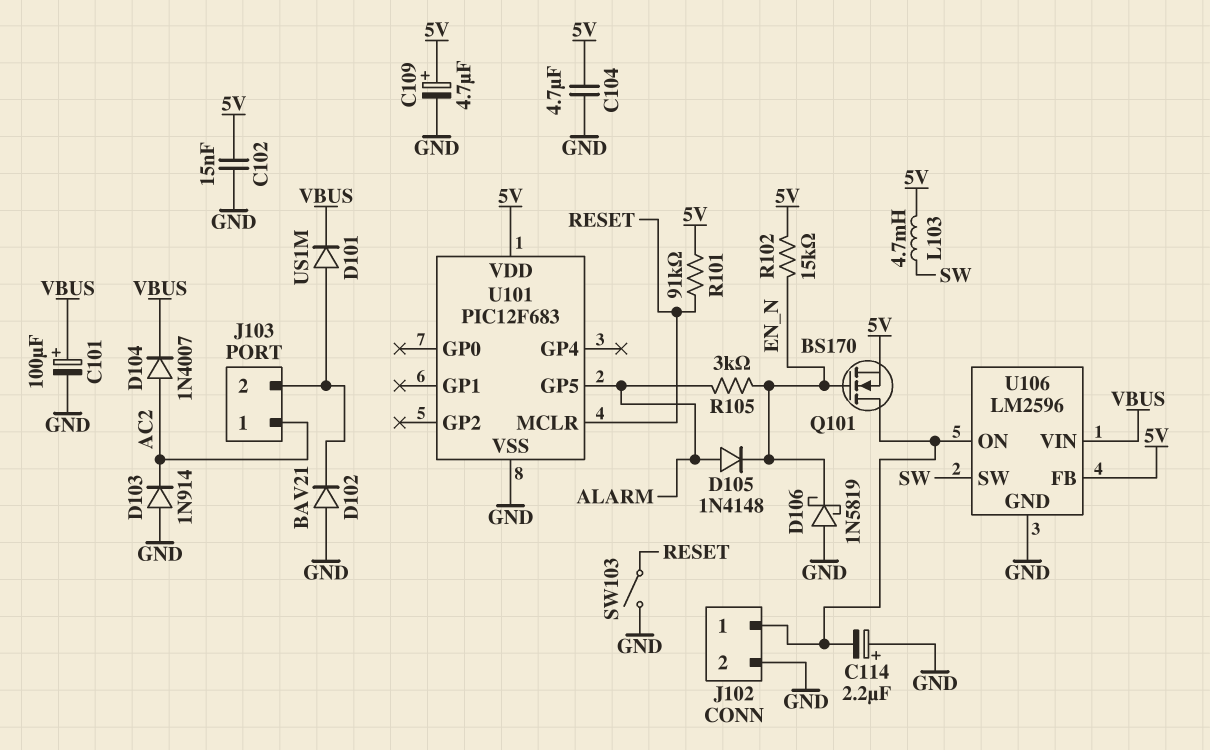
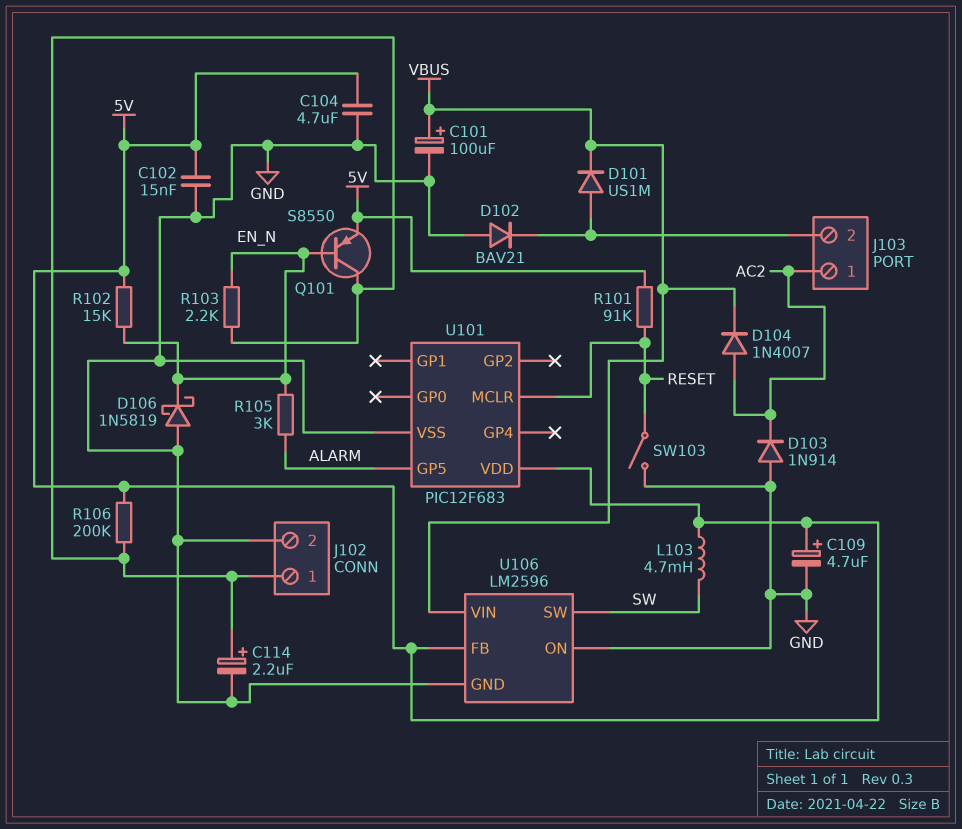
C114: 2.2uF (plus GND, minus J102/1) -> 2.2uF (plus J102/1, minus GND)
D105: diode 1N4148 (A ALARM, K EN_N) -> none
Q101: NMOS BS170 (G EN_N, D J102/1, S 5V) -> PNP S8550 (B EN_N, C J102/1, E 5V)
R103: none -> 2.2k (EN_N, J102/1)
R106: none -> 200k (5V, J102/1)
U106 pin ON: J102/1 -> GND

